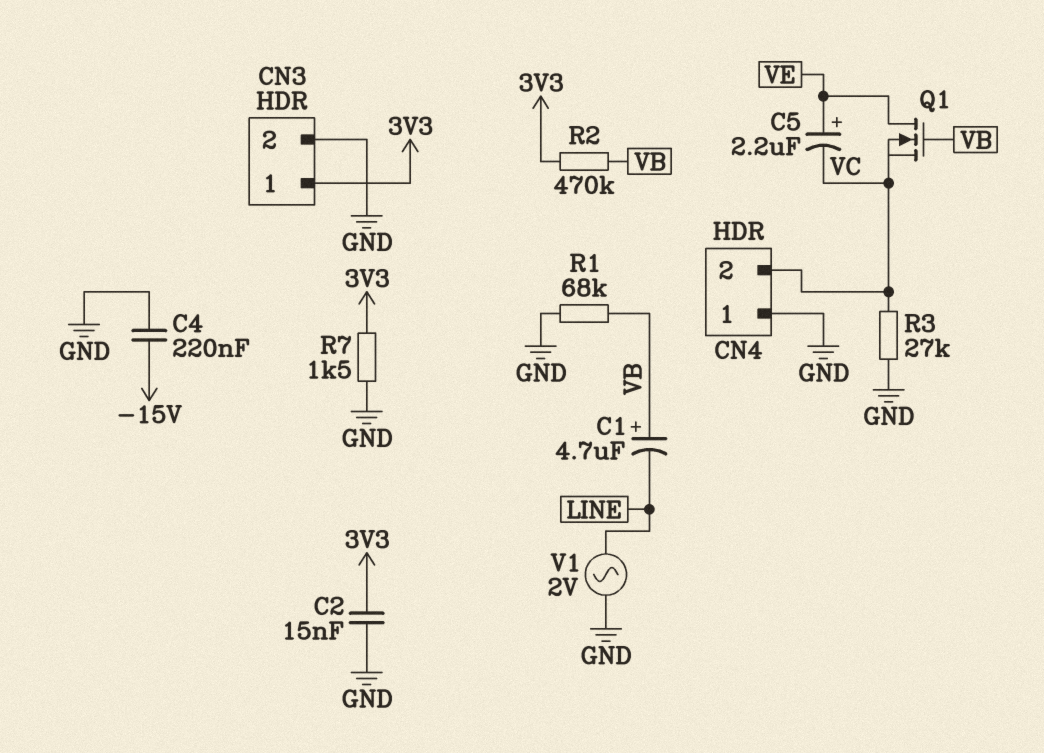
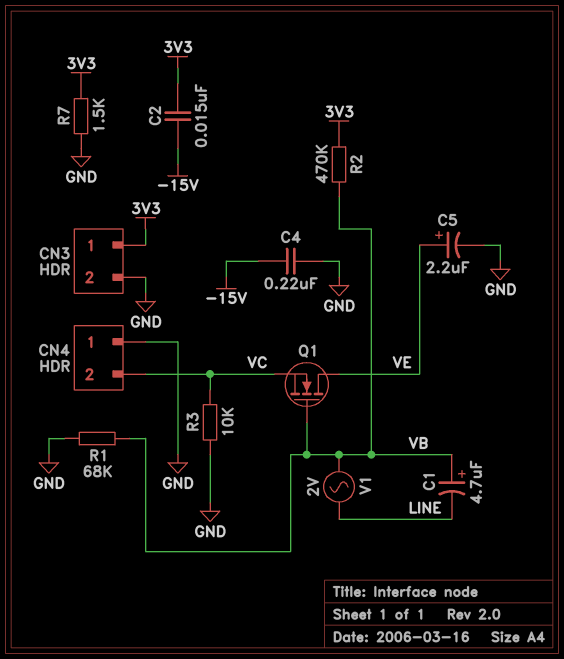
C2: 15nF (3V3, GND) -> 15nF (-15V, 3V3)
C5: 2.2uF (plus VE, minus VC) -> 2.2uF (plus VE, minus GND)
R3: 27k (GND, VC) -> 10k (GND, VC)
V1: AC 2V (GND, LINE) -> AC 2V (LINE, VB)

